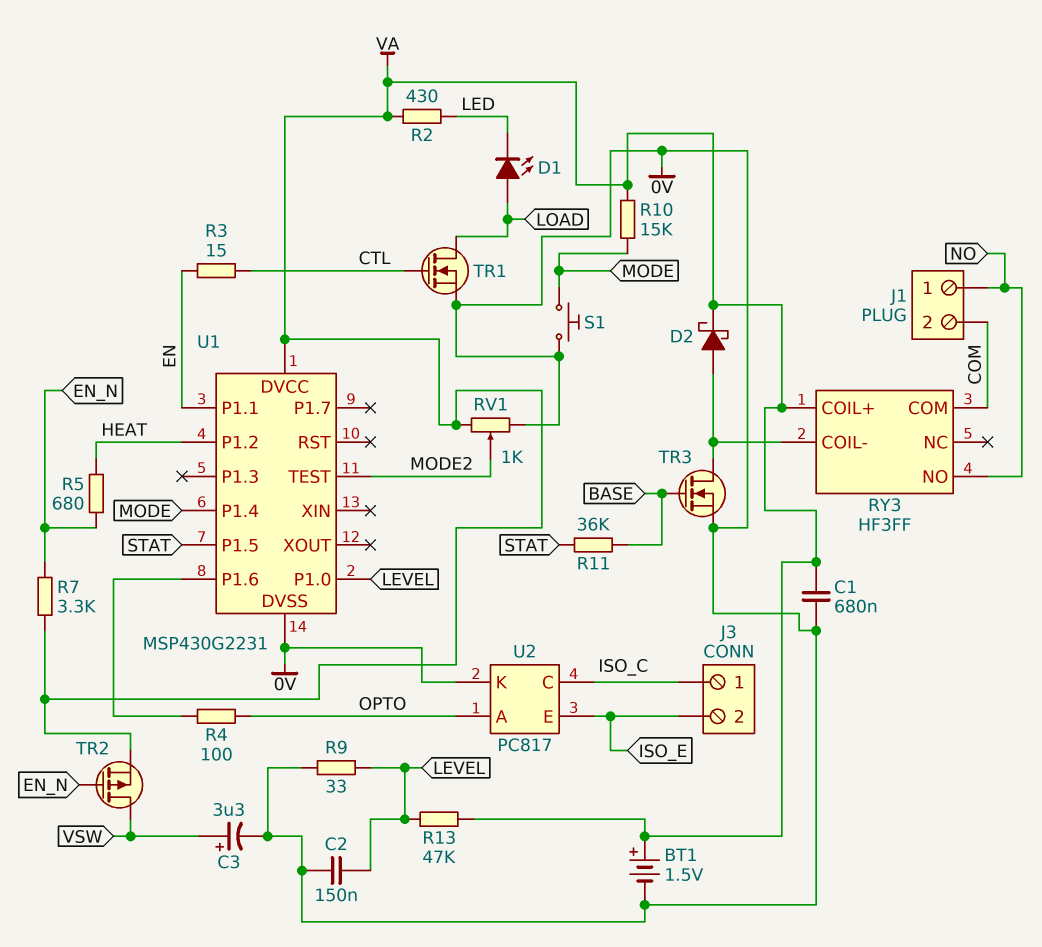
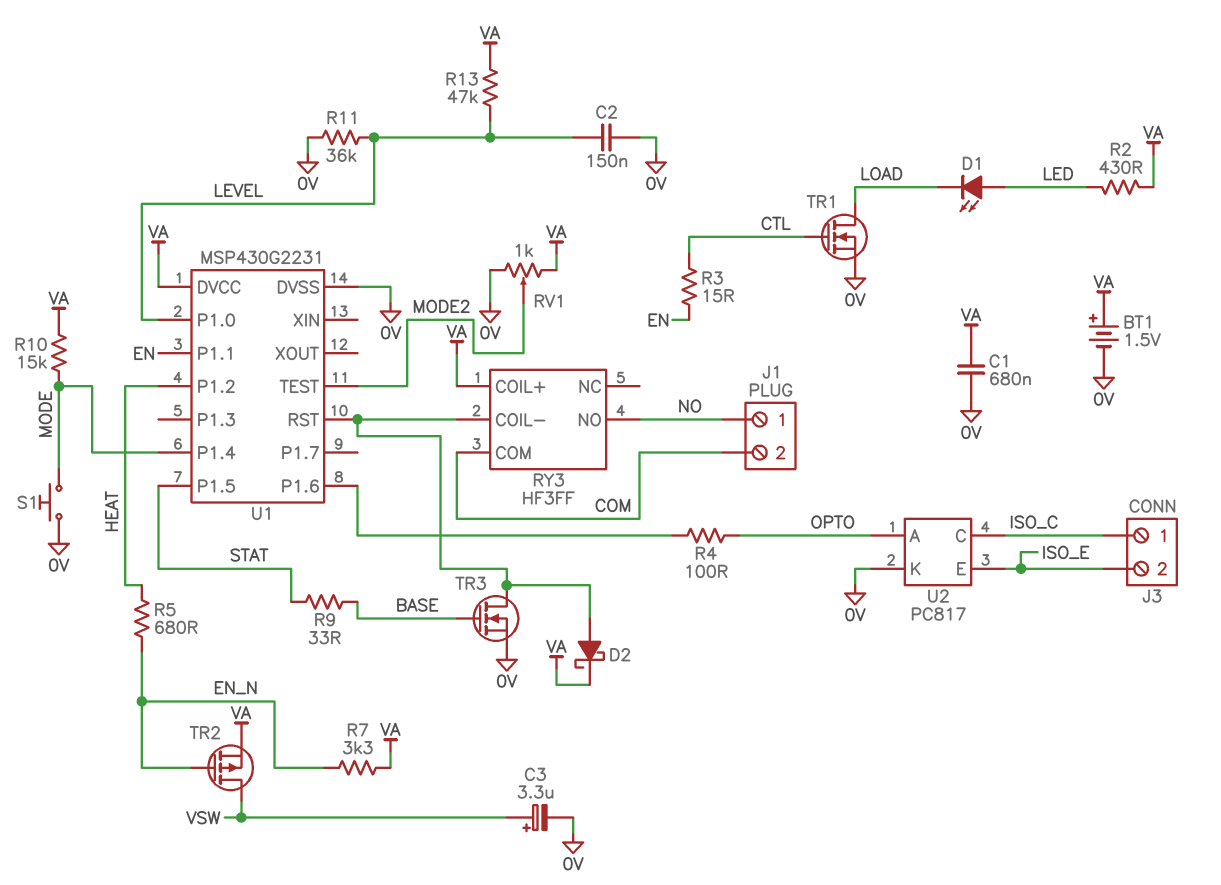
D1: LED (A LOAD, K LED) -> LED (A LED, K LOAD)
R9: 33 (0V, LEVEL) -> 33 (BASE, STAT)
R11: 36k (BASE, STAT) -> 36k (0V, LEVEL)
U1 pin RST: none -> RY3/COIL-

